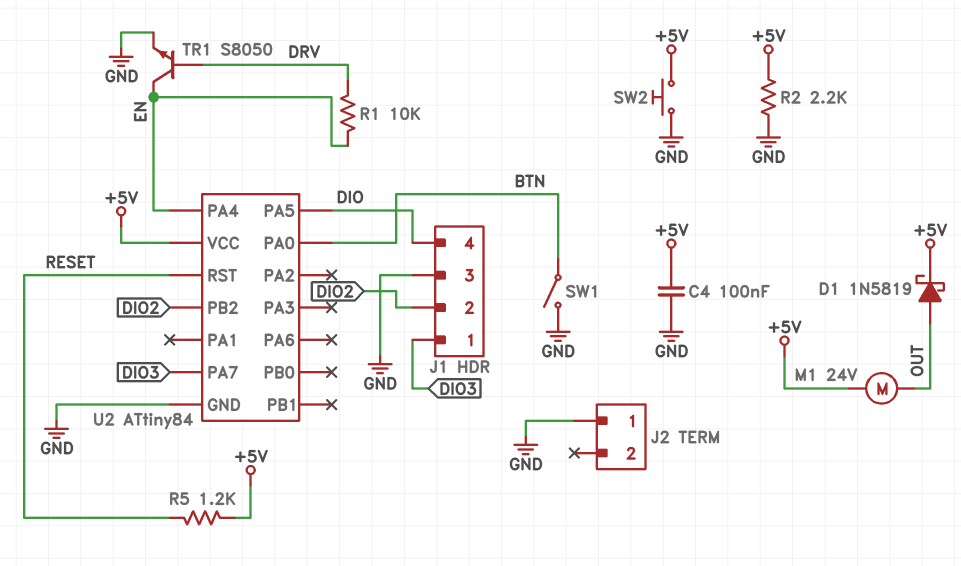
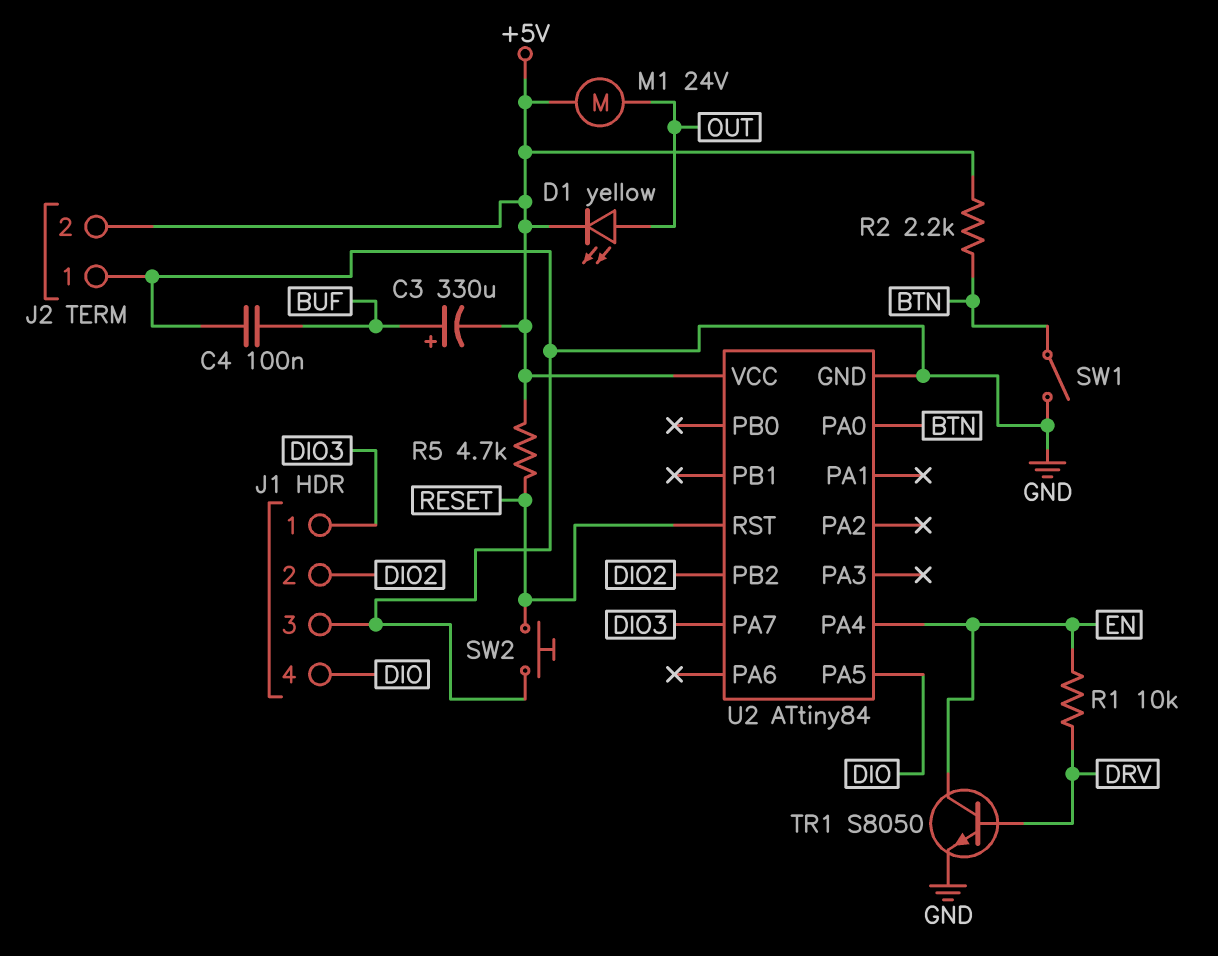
C3: none -> 330uF (plus BUF, minus +5V)
C4: 100nF (+5V, GND) -> 100nF (BUF, GND)
D1: schottky 1N5819 (A OUT, K +5V) -> LED yellow (A OUT, K +5V)
J2 pin 2: none -> +5V
R2: 2.2k (+5V, GND) -> 2.2k (+5V, BTN)
R5: 1.2k (+5V, RESET) -> 4.7k (+5V, RESET)
SW2: button (+5V, GND) -> button (GND, RESET)

